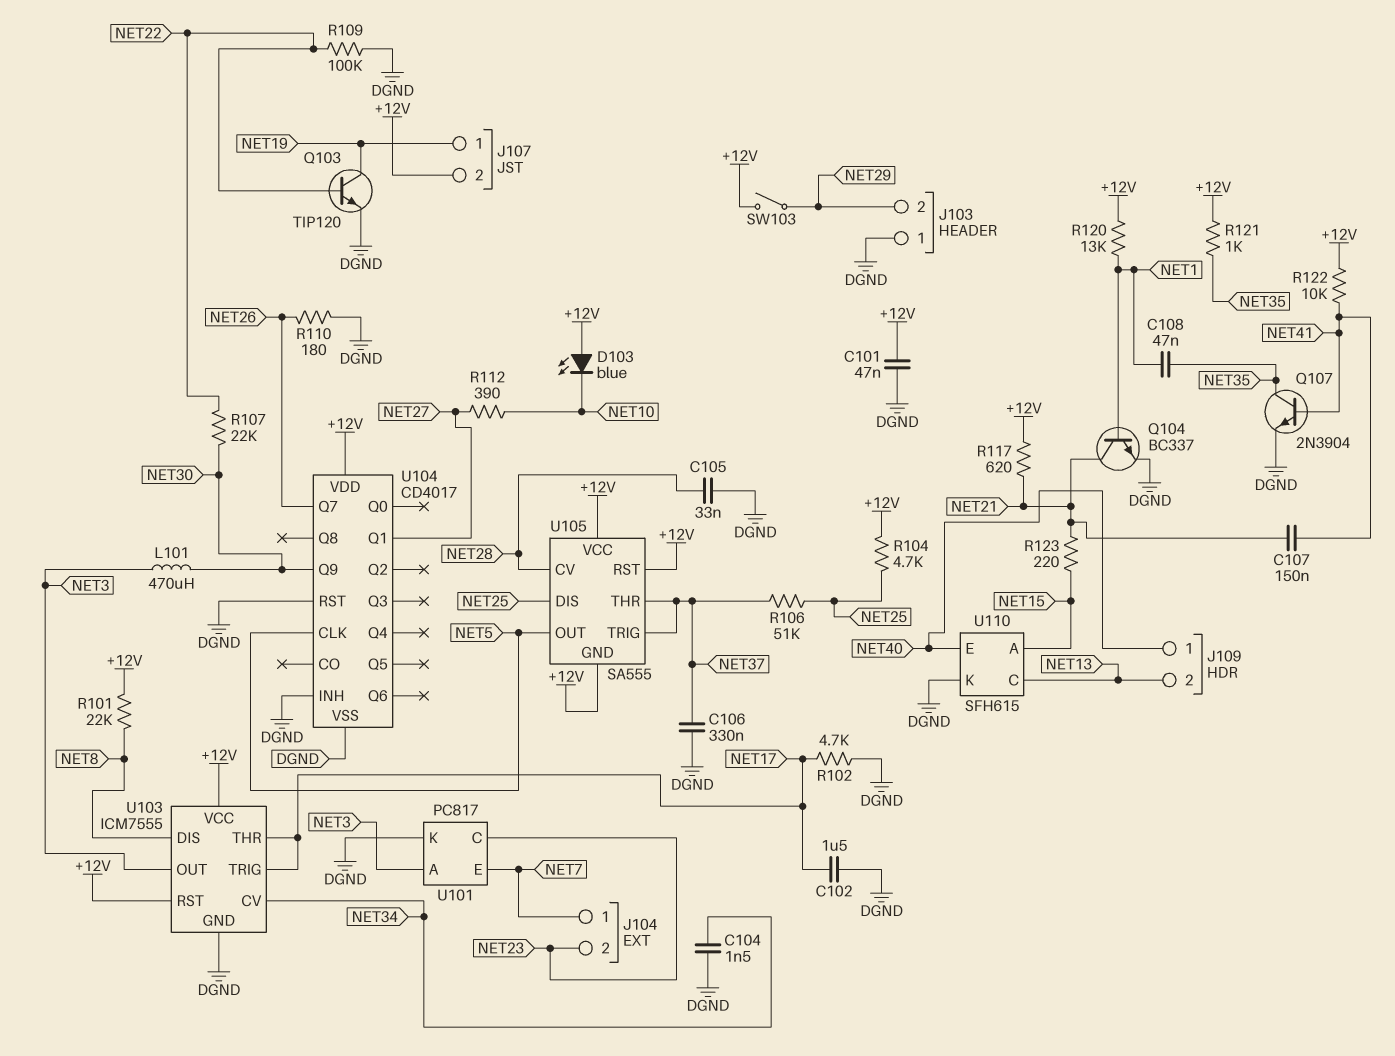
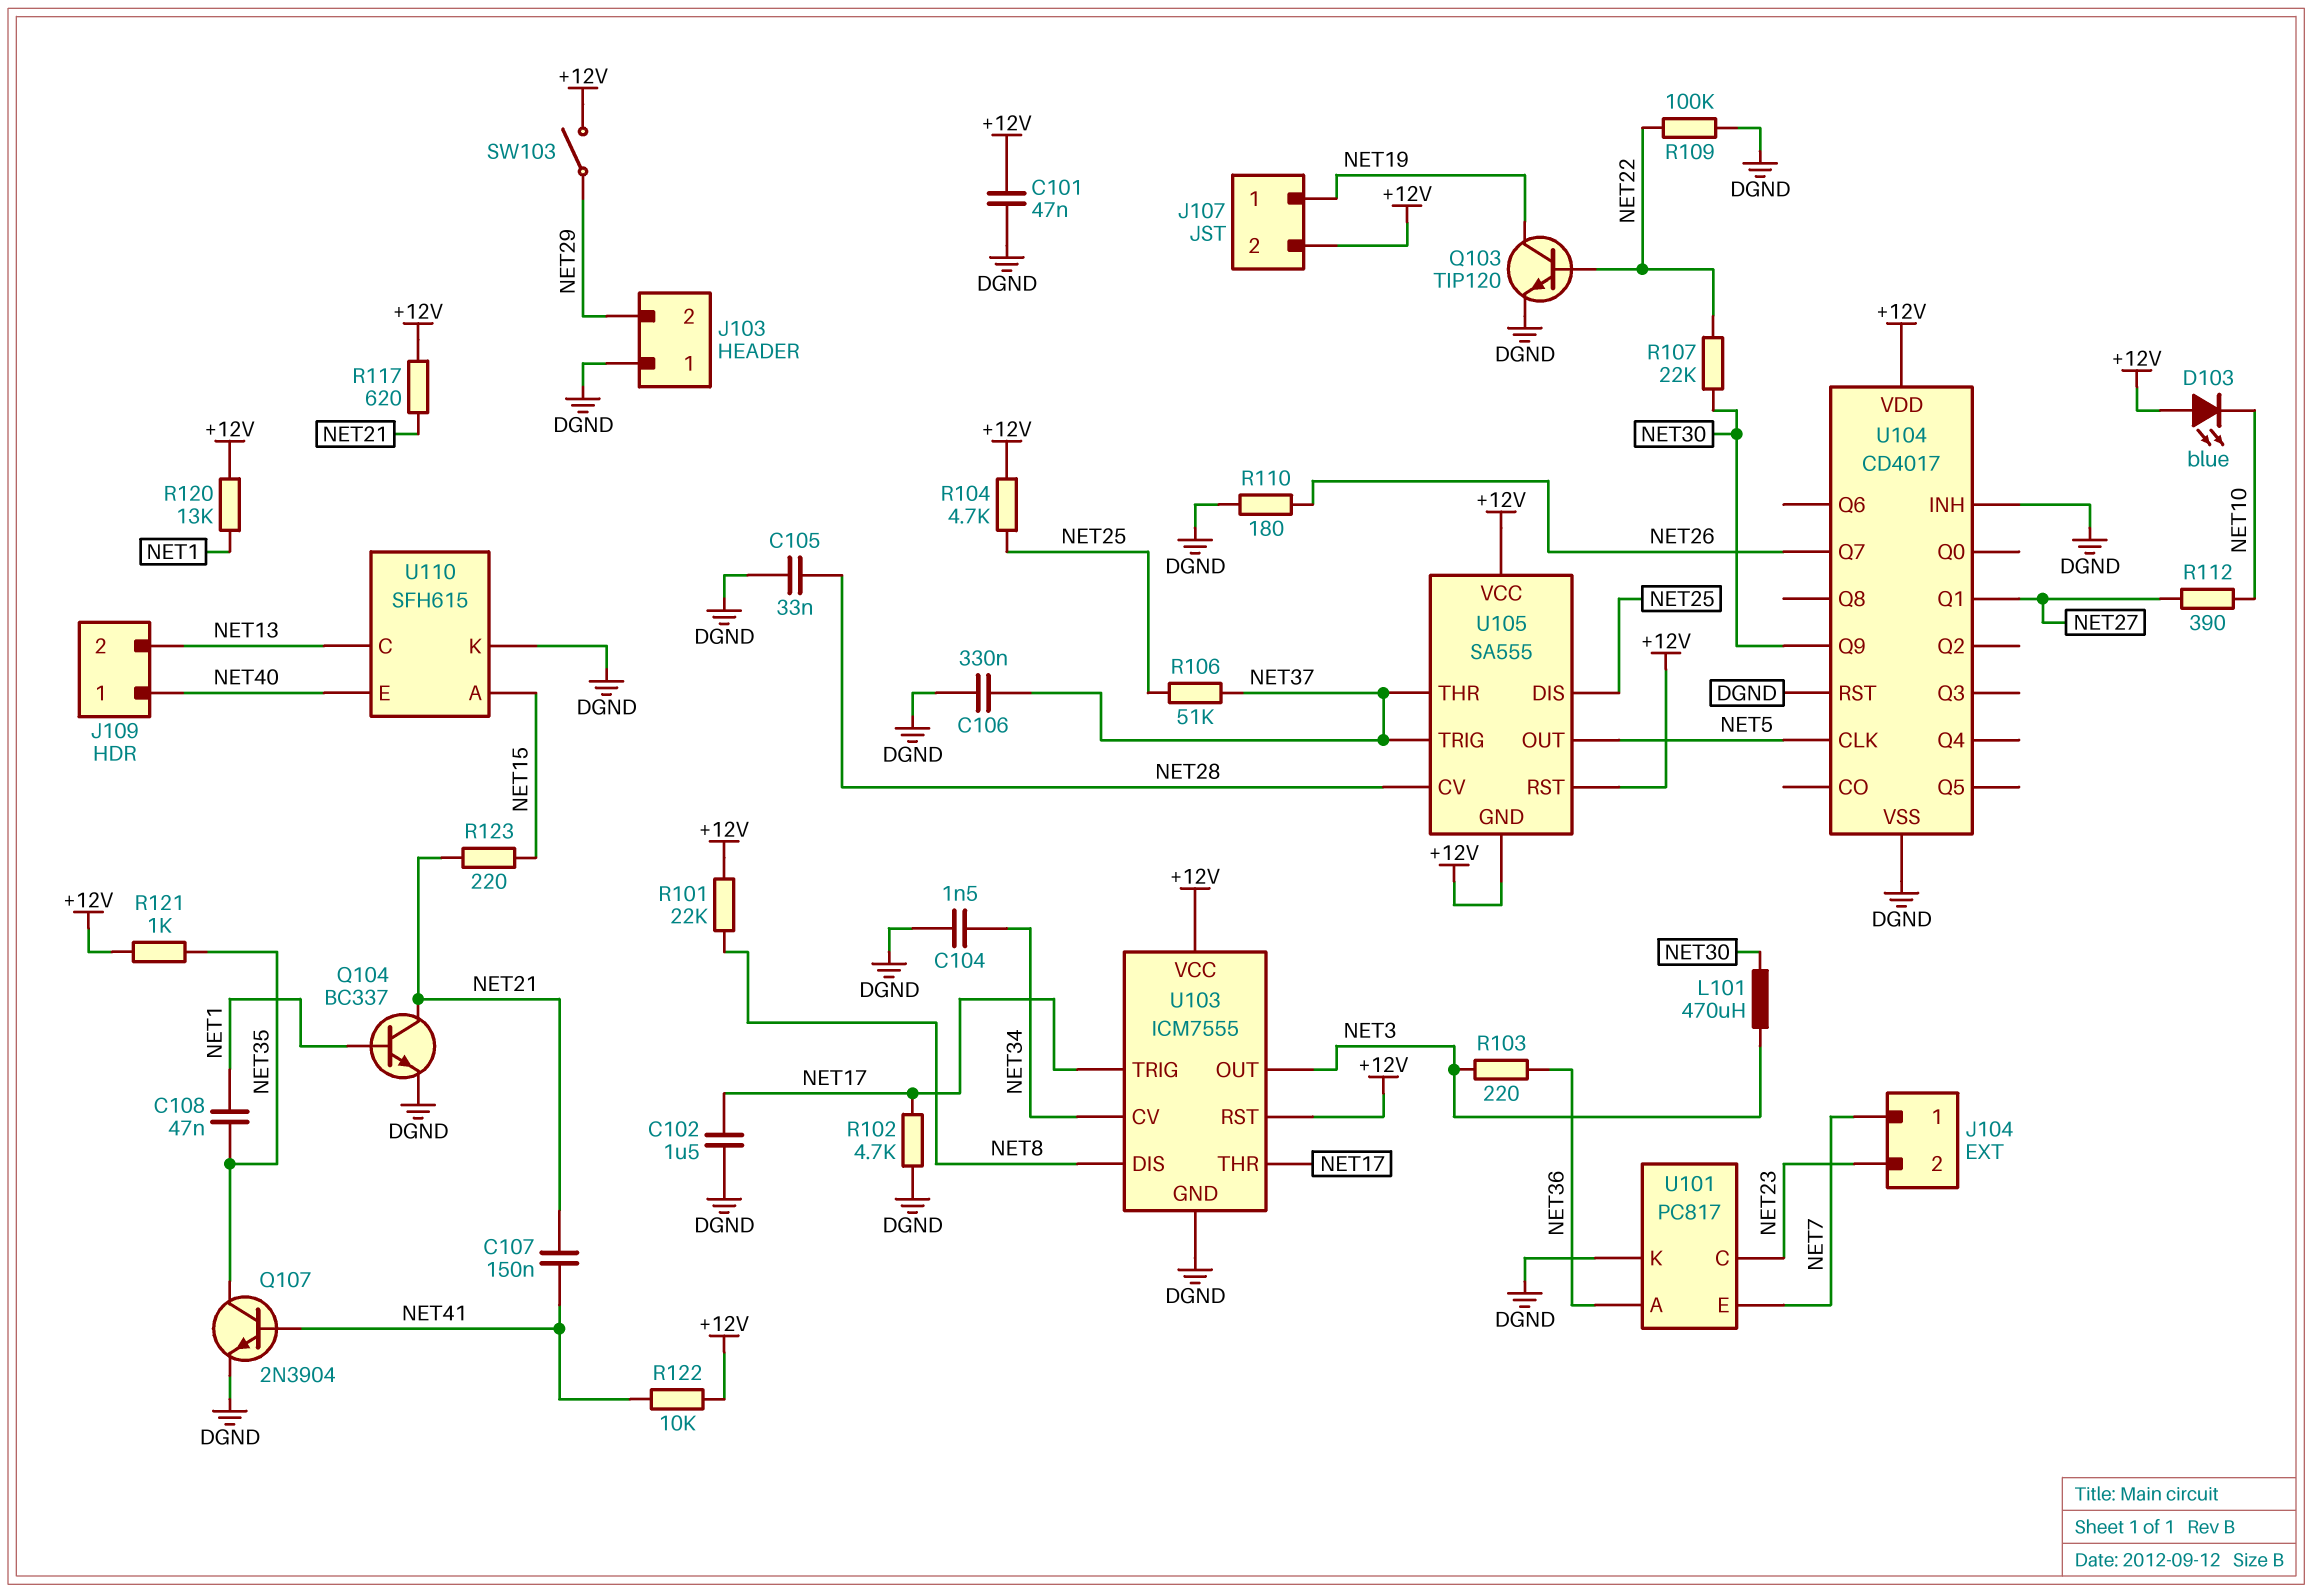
R103: none -> 220 (NET3, NET36)
U101 pin A: NET3 -> NET36

